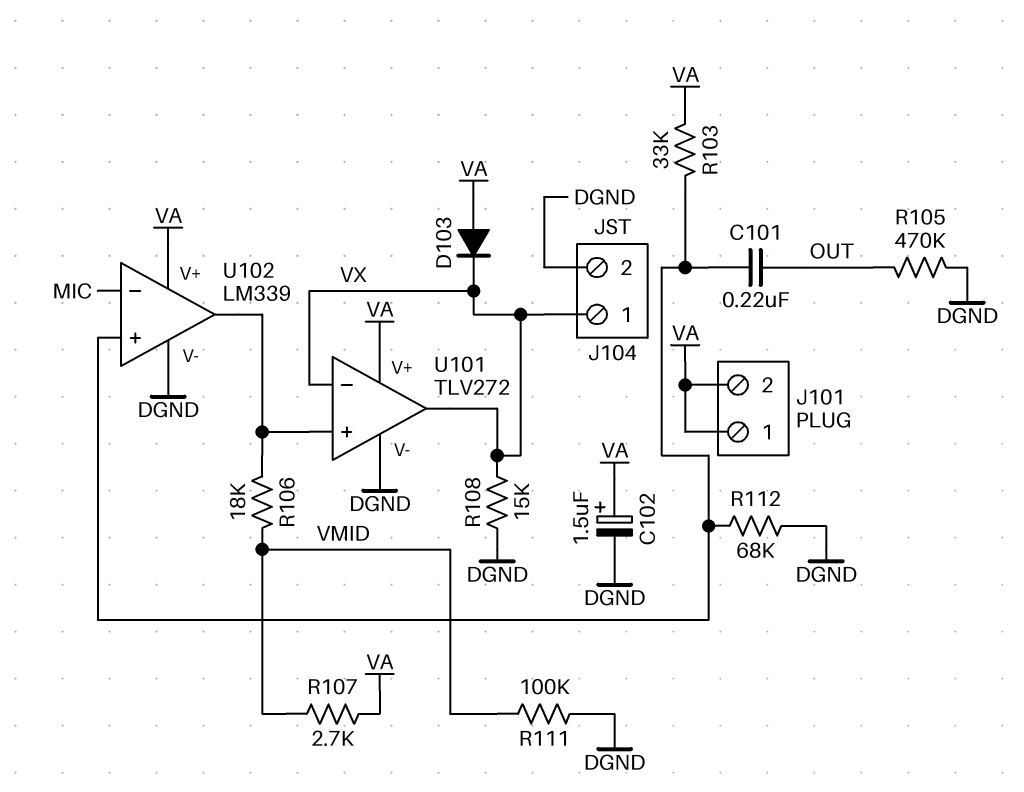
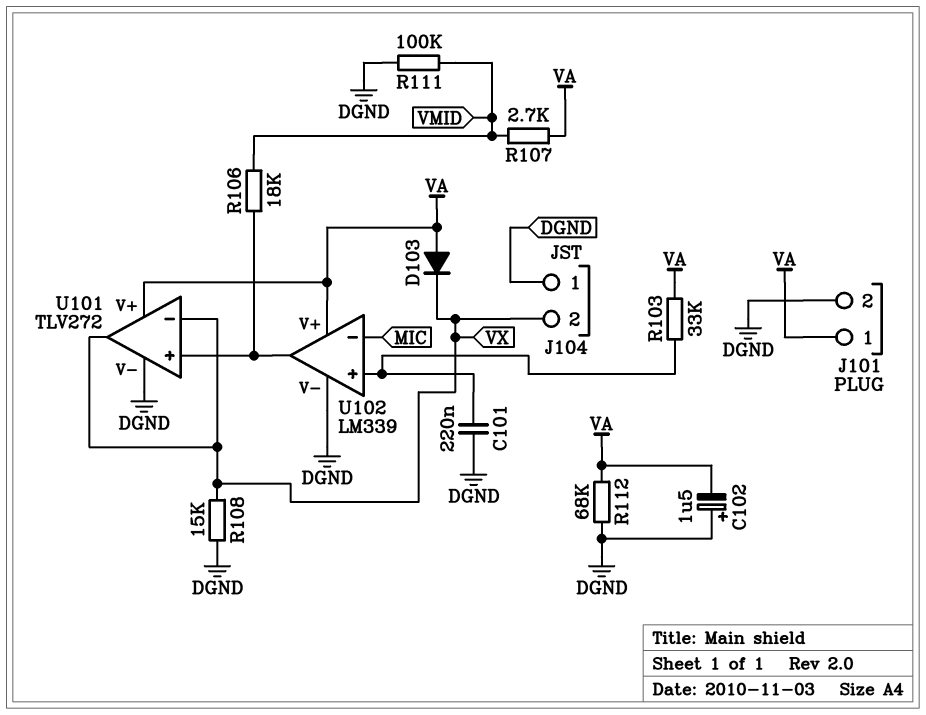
C101: 220nF (OUT, U102/in+) -> 220nF (DGND, U102/in+)
C102: 1.5uF (plus VA, minus DGND) -> 1.5uF (plus DGND, minus VA)
J101 pin 2: VA -> DGND
J104 pin 1: VX -> DGND
J104 pin 2: DGND -> VX
R105: 470k (DGND, OUT) -> none
R112: 68k (DGND, U102/in+) -> 68k (DGND, VA)

